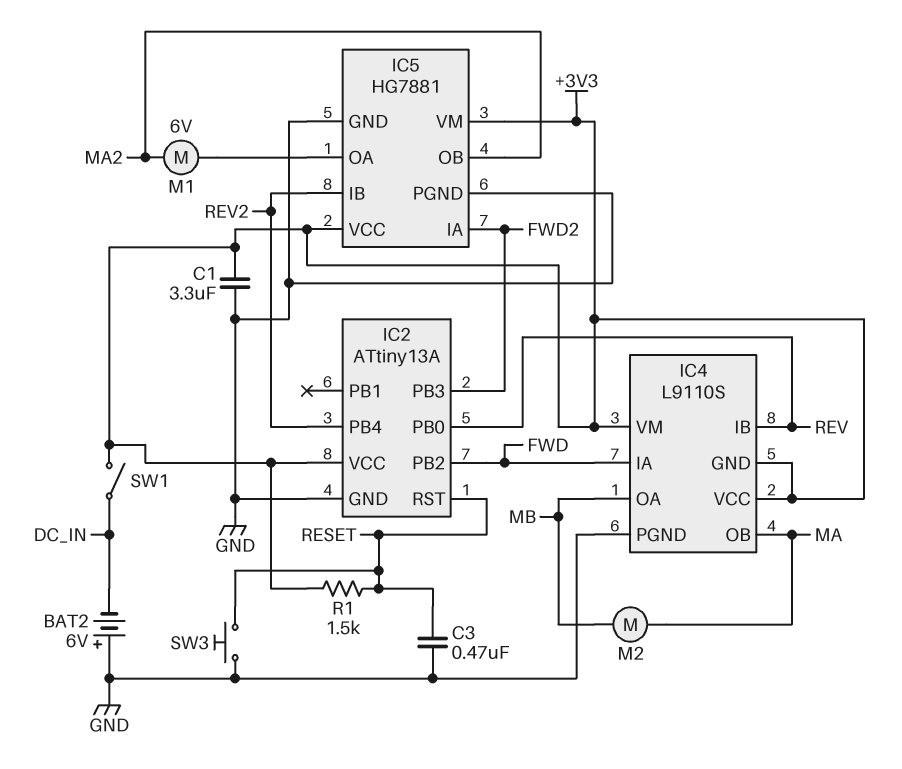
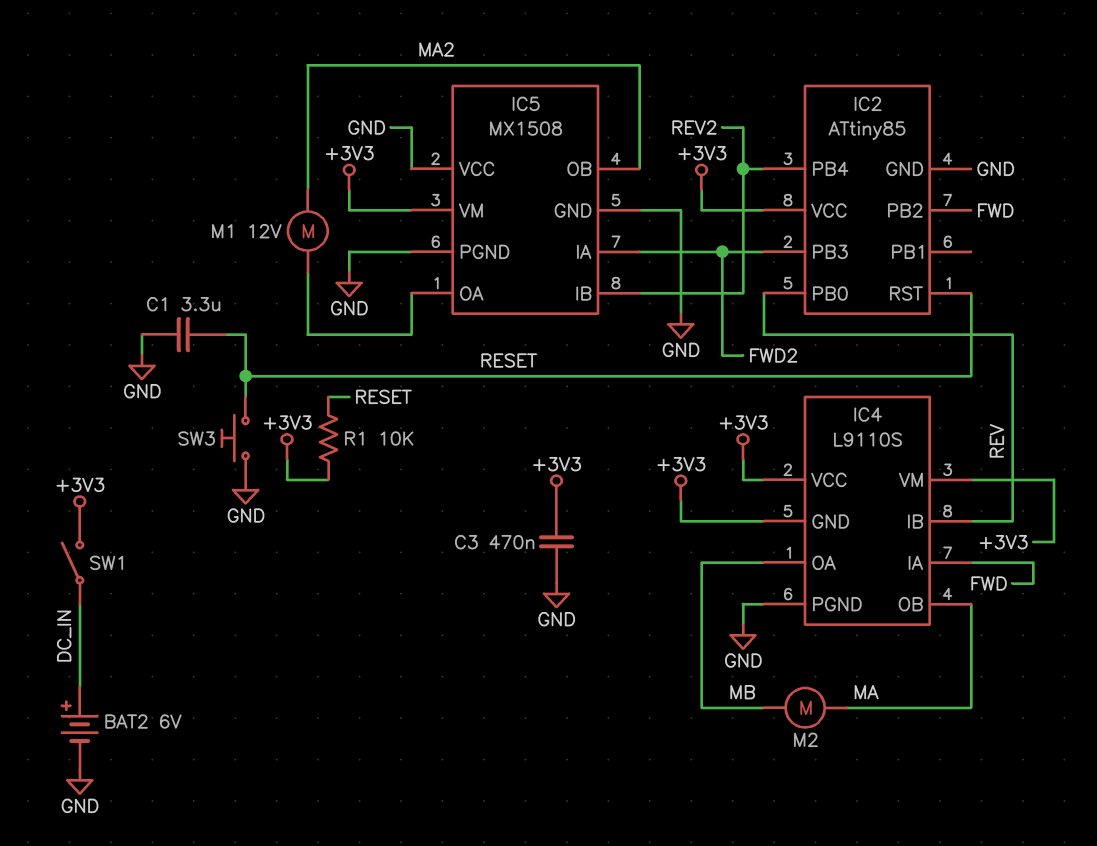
BAT2: 6V (plus GND, minus DC_IN) -> 6V (plus DC_IN, minus GND)
C1: 3.3uF (+3V3, GND) -> 3.3uF (GND, RESET)
C3: 470nF (GND, RESET) -> 470nF (+3V3, GND)
IC2: ATtiny13A -> ATtiny85
IC5: HG7881 -> MX1508
IC5 pin VCC: +3V3 -> GND
M1: motor 6V (IC5/OA, MA2) -> motor 12V (IC5/OA, MA2)
R1: 1.5k (+3V3, RESET) -> 10k (+3V3, RESET)

